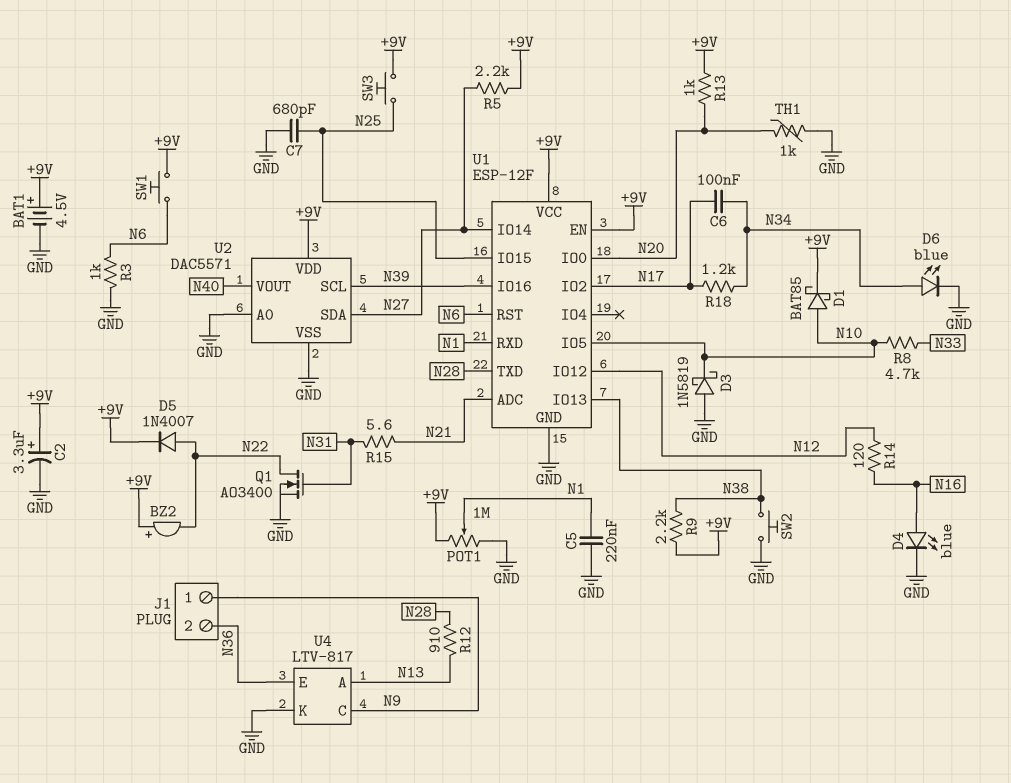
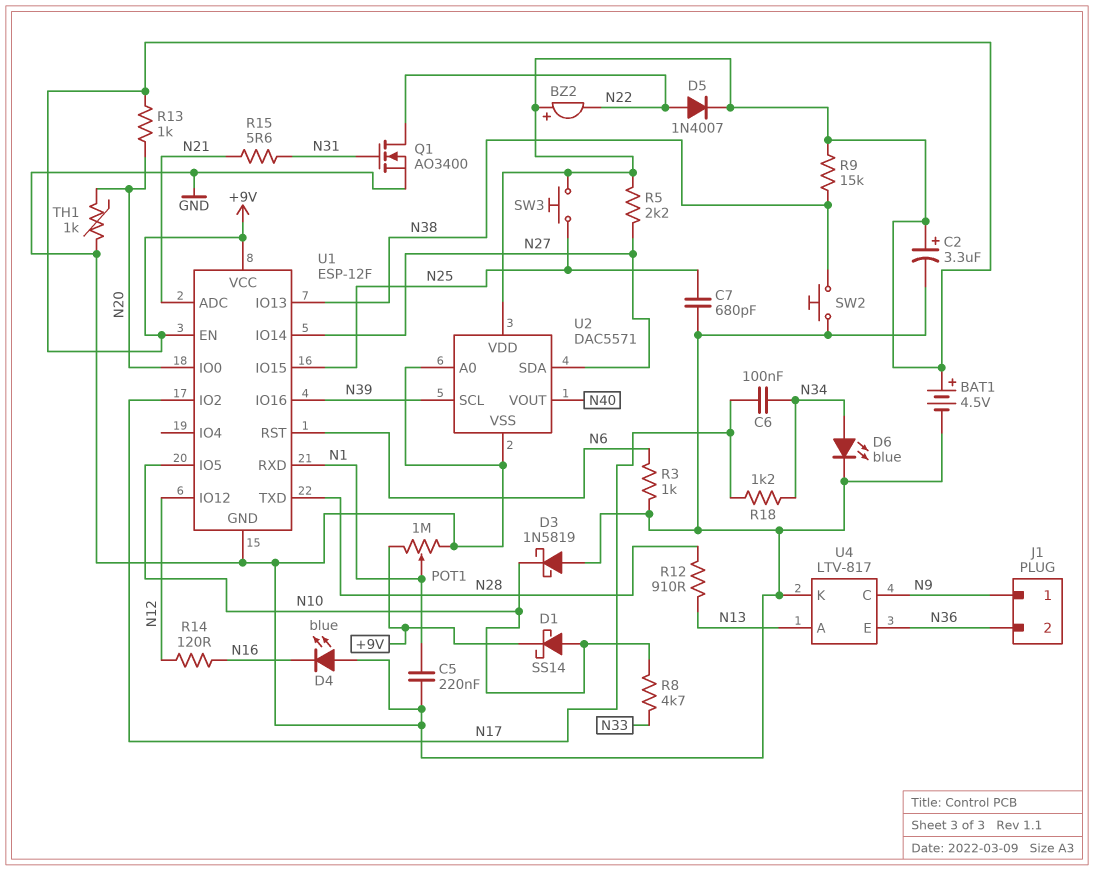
D1: schottky BAT85 (A N10, K +9V) -> schottky SS14 (A N10, K +9V)
D4: LED blue (A N16, K GND) -> LED blue (A GND, K N16)
R9: 2.2k (+9V, N38) -> 15k (+9V, N38)
SW1: button (+9V, N6) -> none

